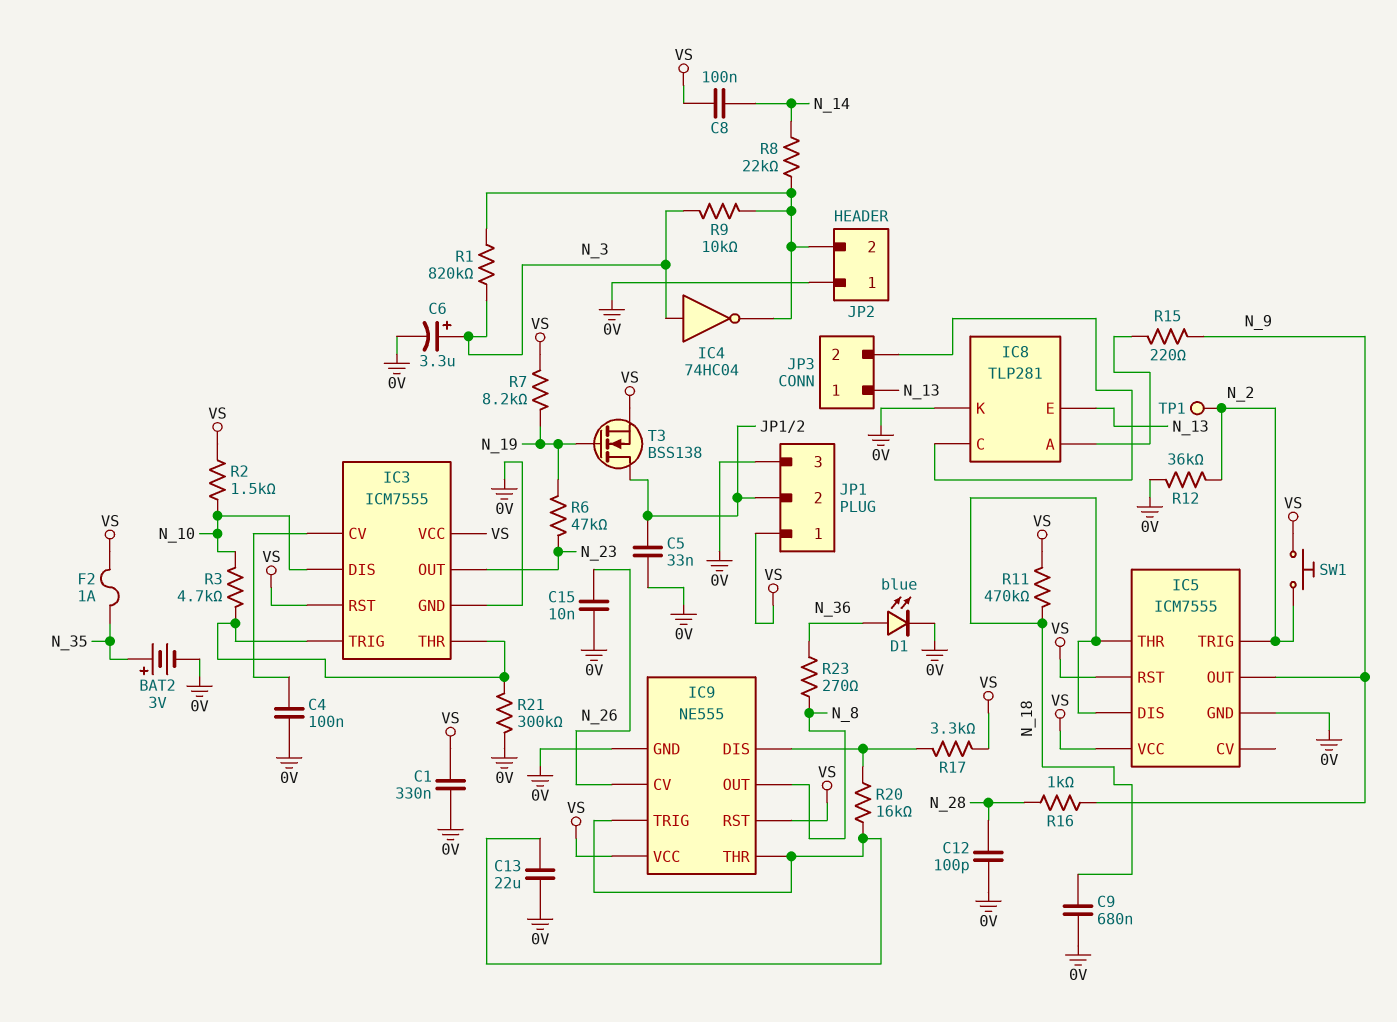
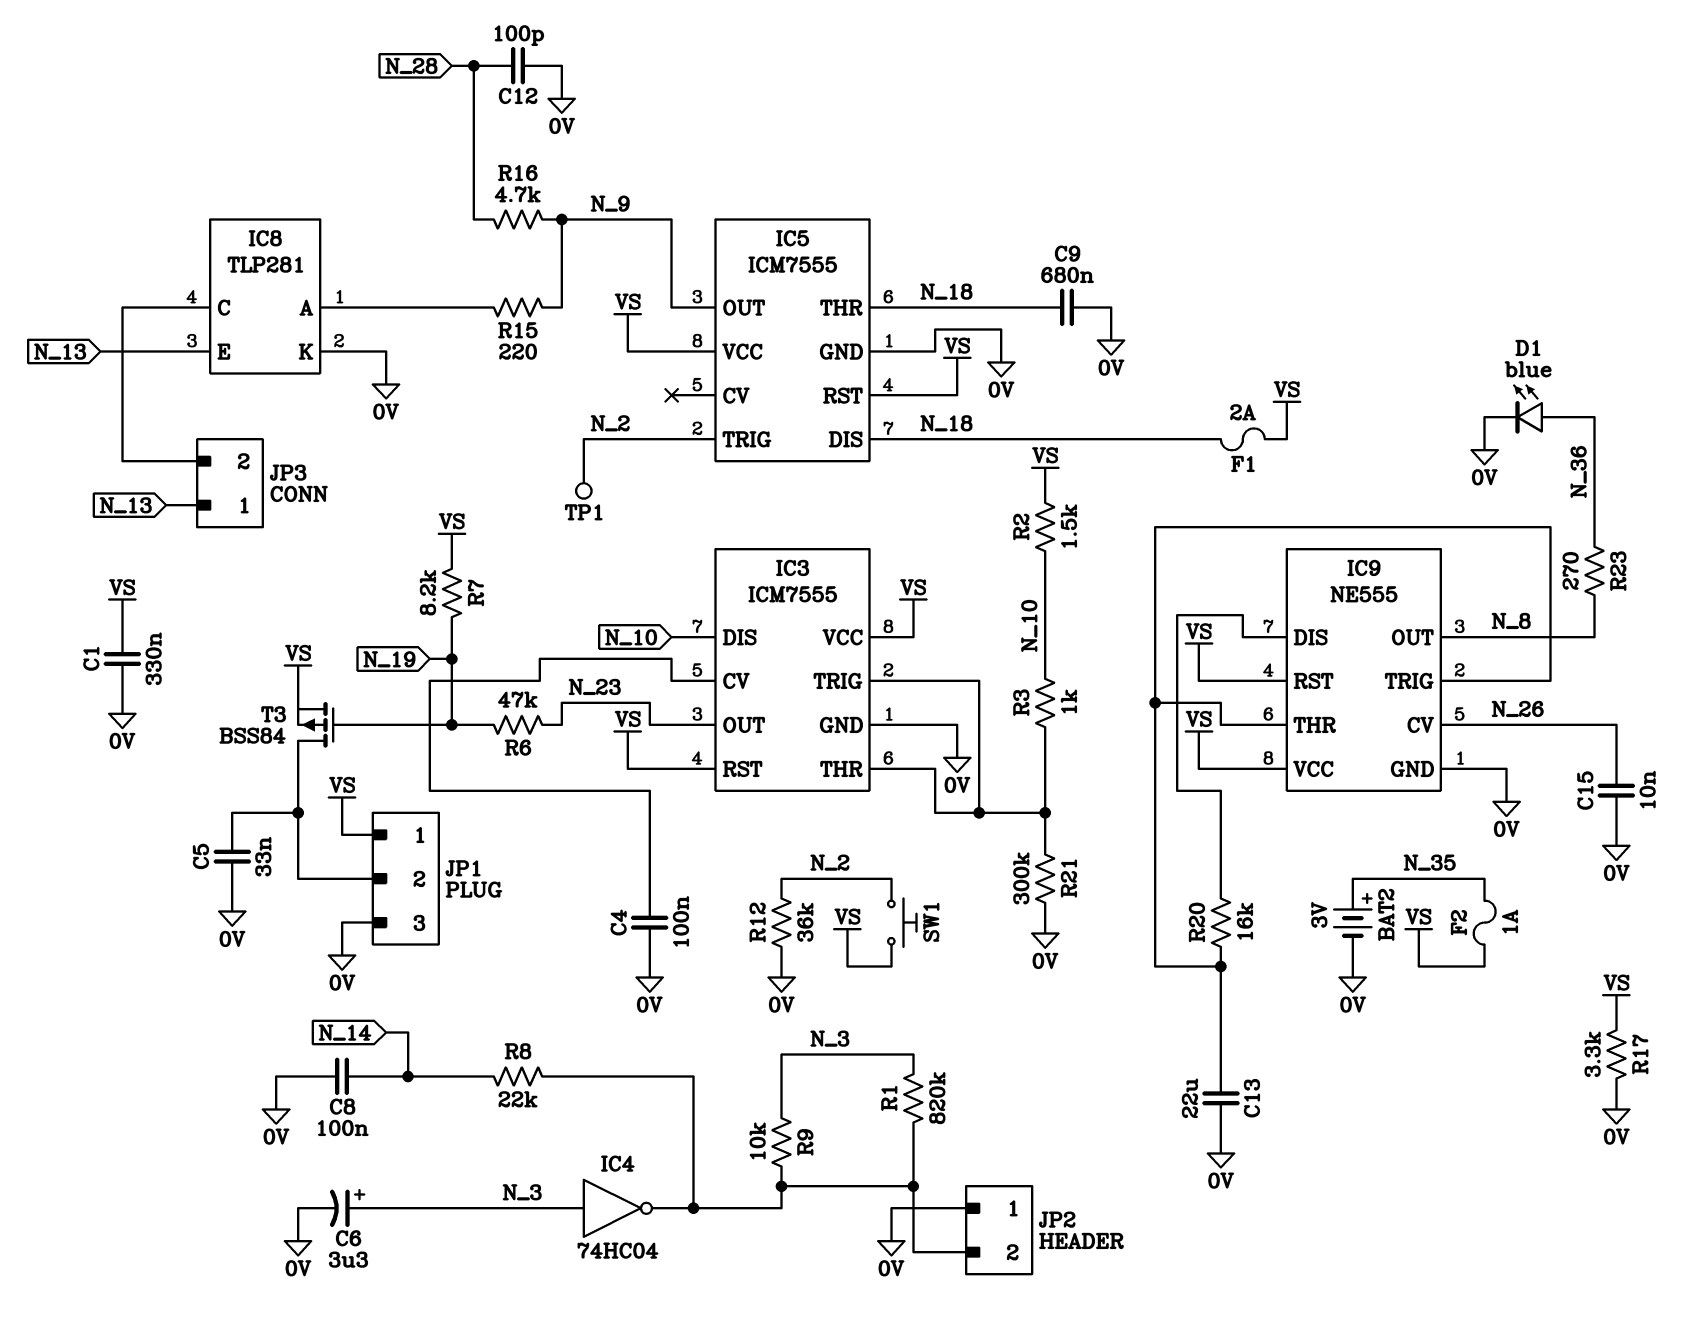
C8: 100nF (N_14, VS) -> 100nF (0V, N_14)
F1: none -> 2A (N_18, VS)
R3: 4.7k (IC3/THR, N_10) -> 1k (IC3/THR, N_10)
R11: 470k (N_18, VS) -> none
R16: 1k (N_9, N_28) -> 4.7k (N_9, N_28)
R17: 3.3k (IC9/DIS, VS) -> 3.3k (0V, VS)
T3: NMOS BSS138 (G N_19, D JP1/2, S VS) -> PMOS BSS84 (G N_19, D JP1/2, S VS)

